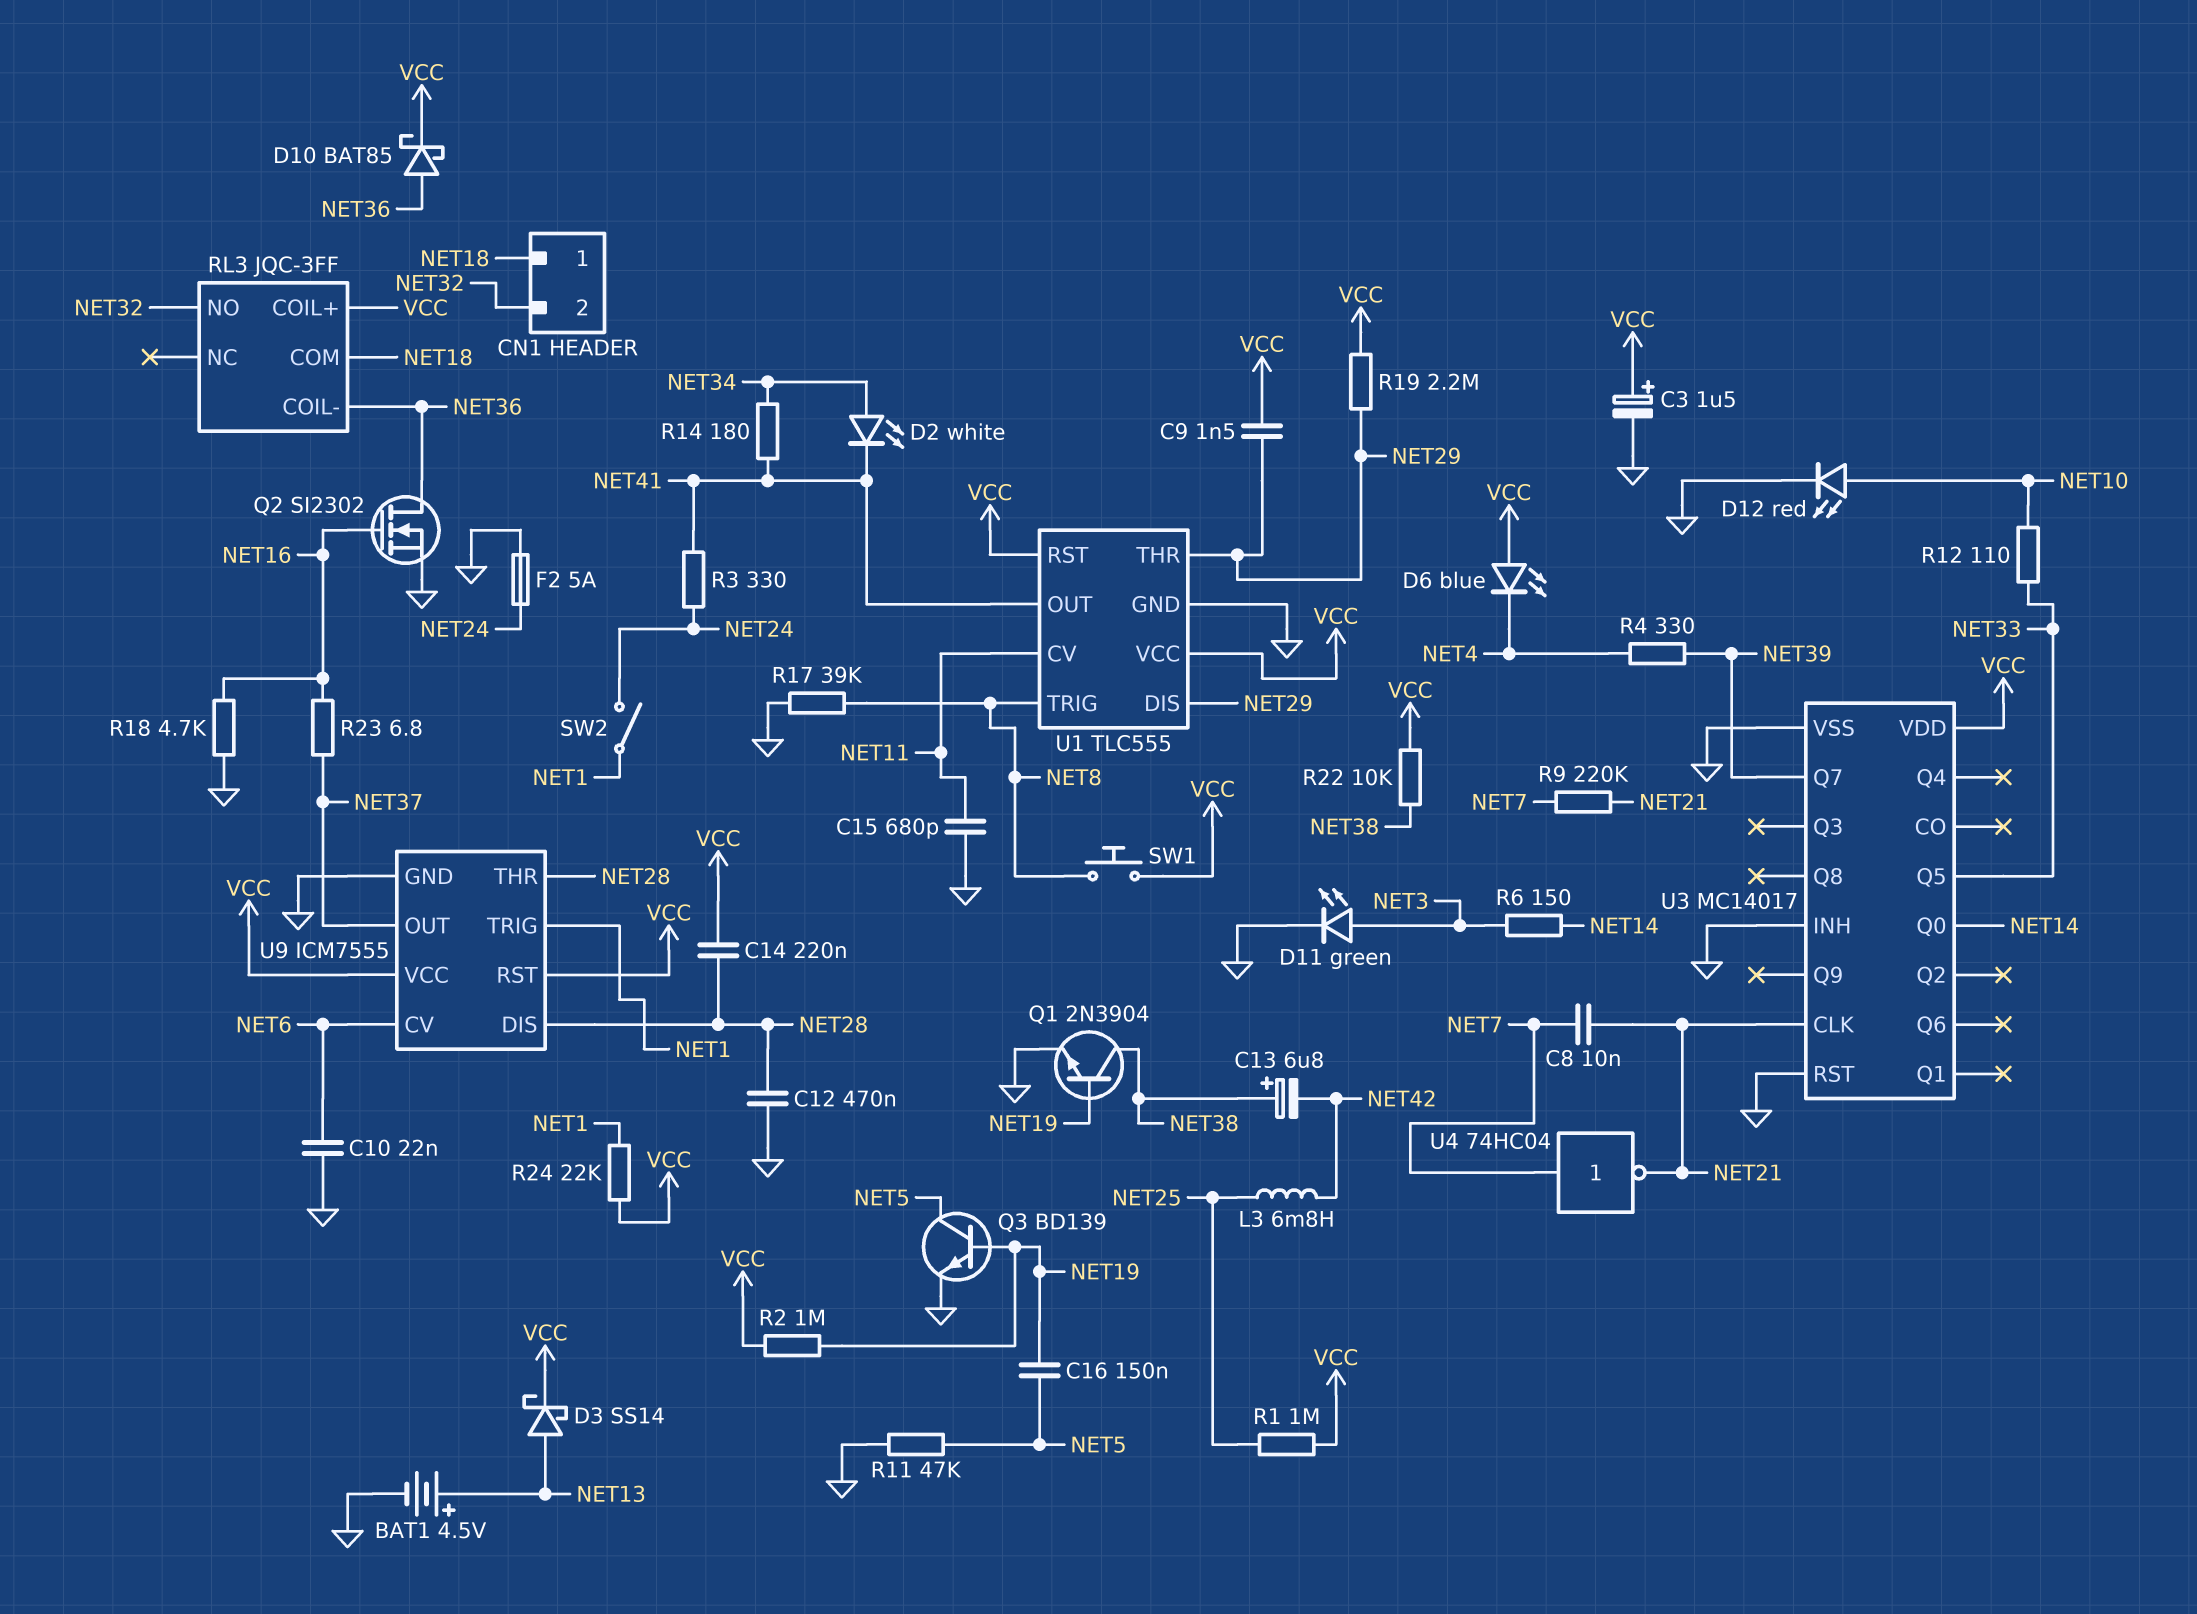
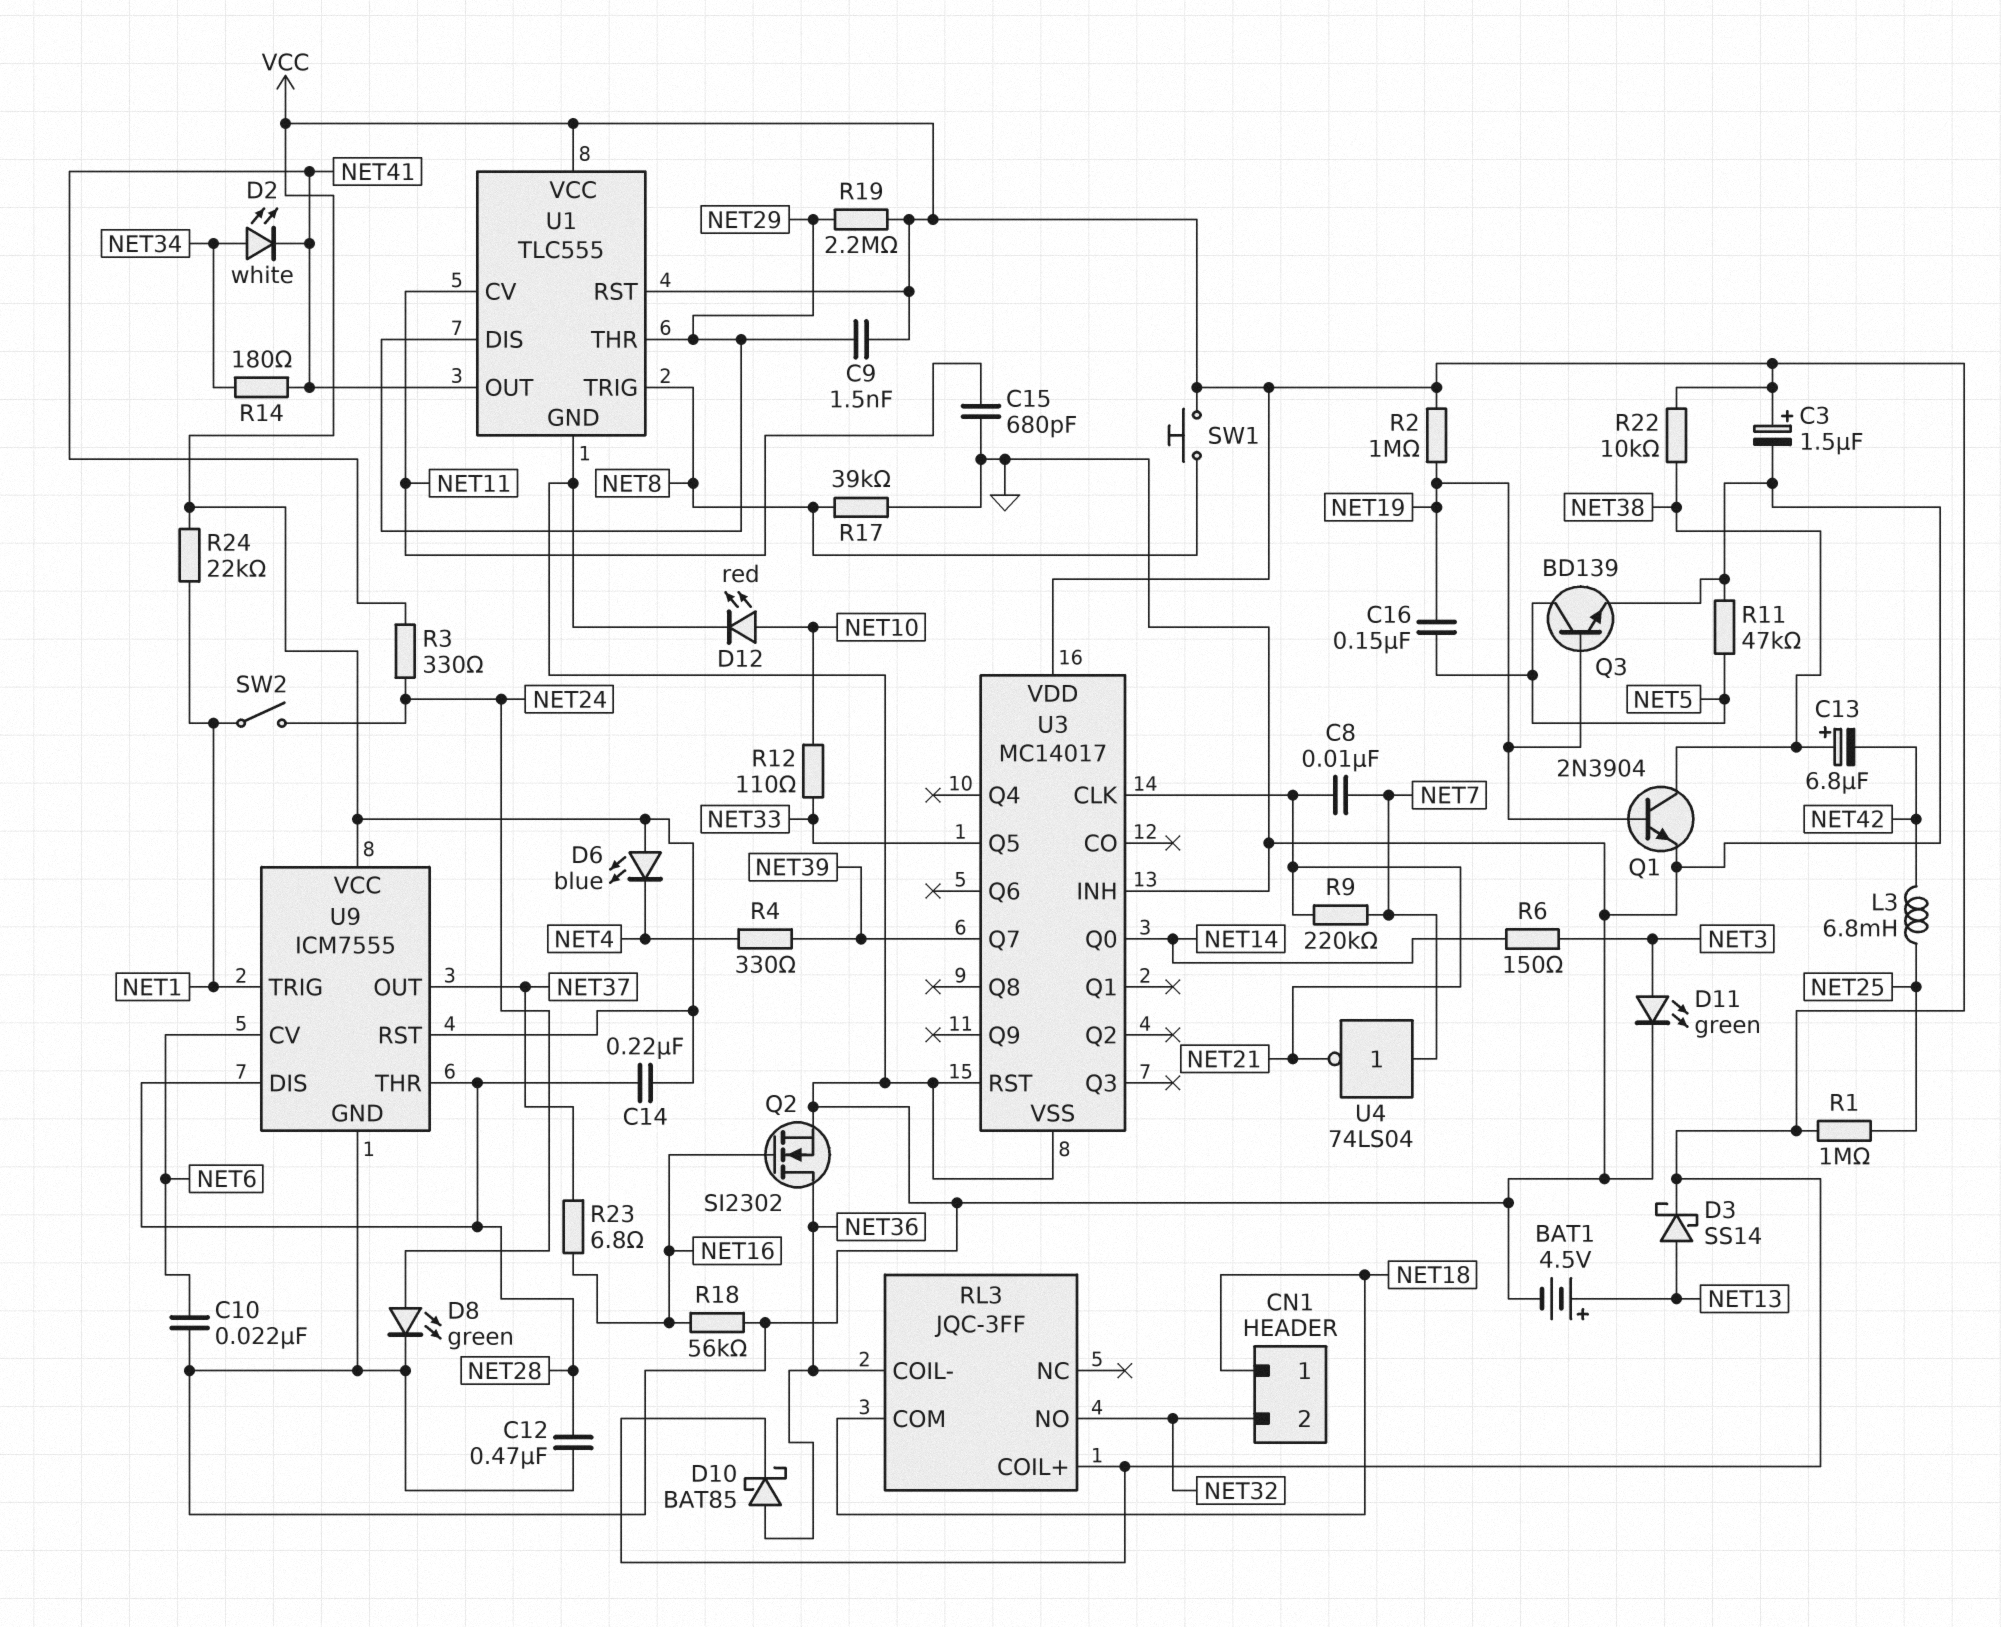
D8: none -> LED green (A NET24, K GND)
F2: 5A (GND, NET24) -> none
R18: 4.7k (GND, NET16) -> 56k (GND, NET16)
U4: NOT 74HC04 (in NET7, out NET21) -> NOT 74LS04 (in NET7, out NET21)

